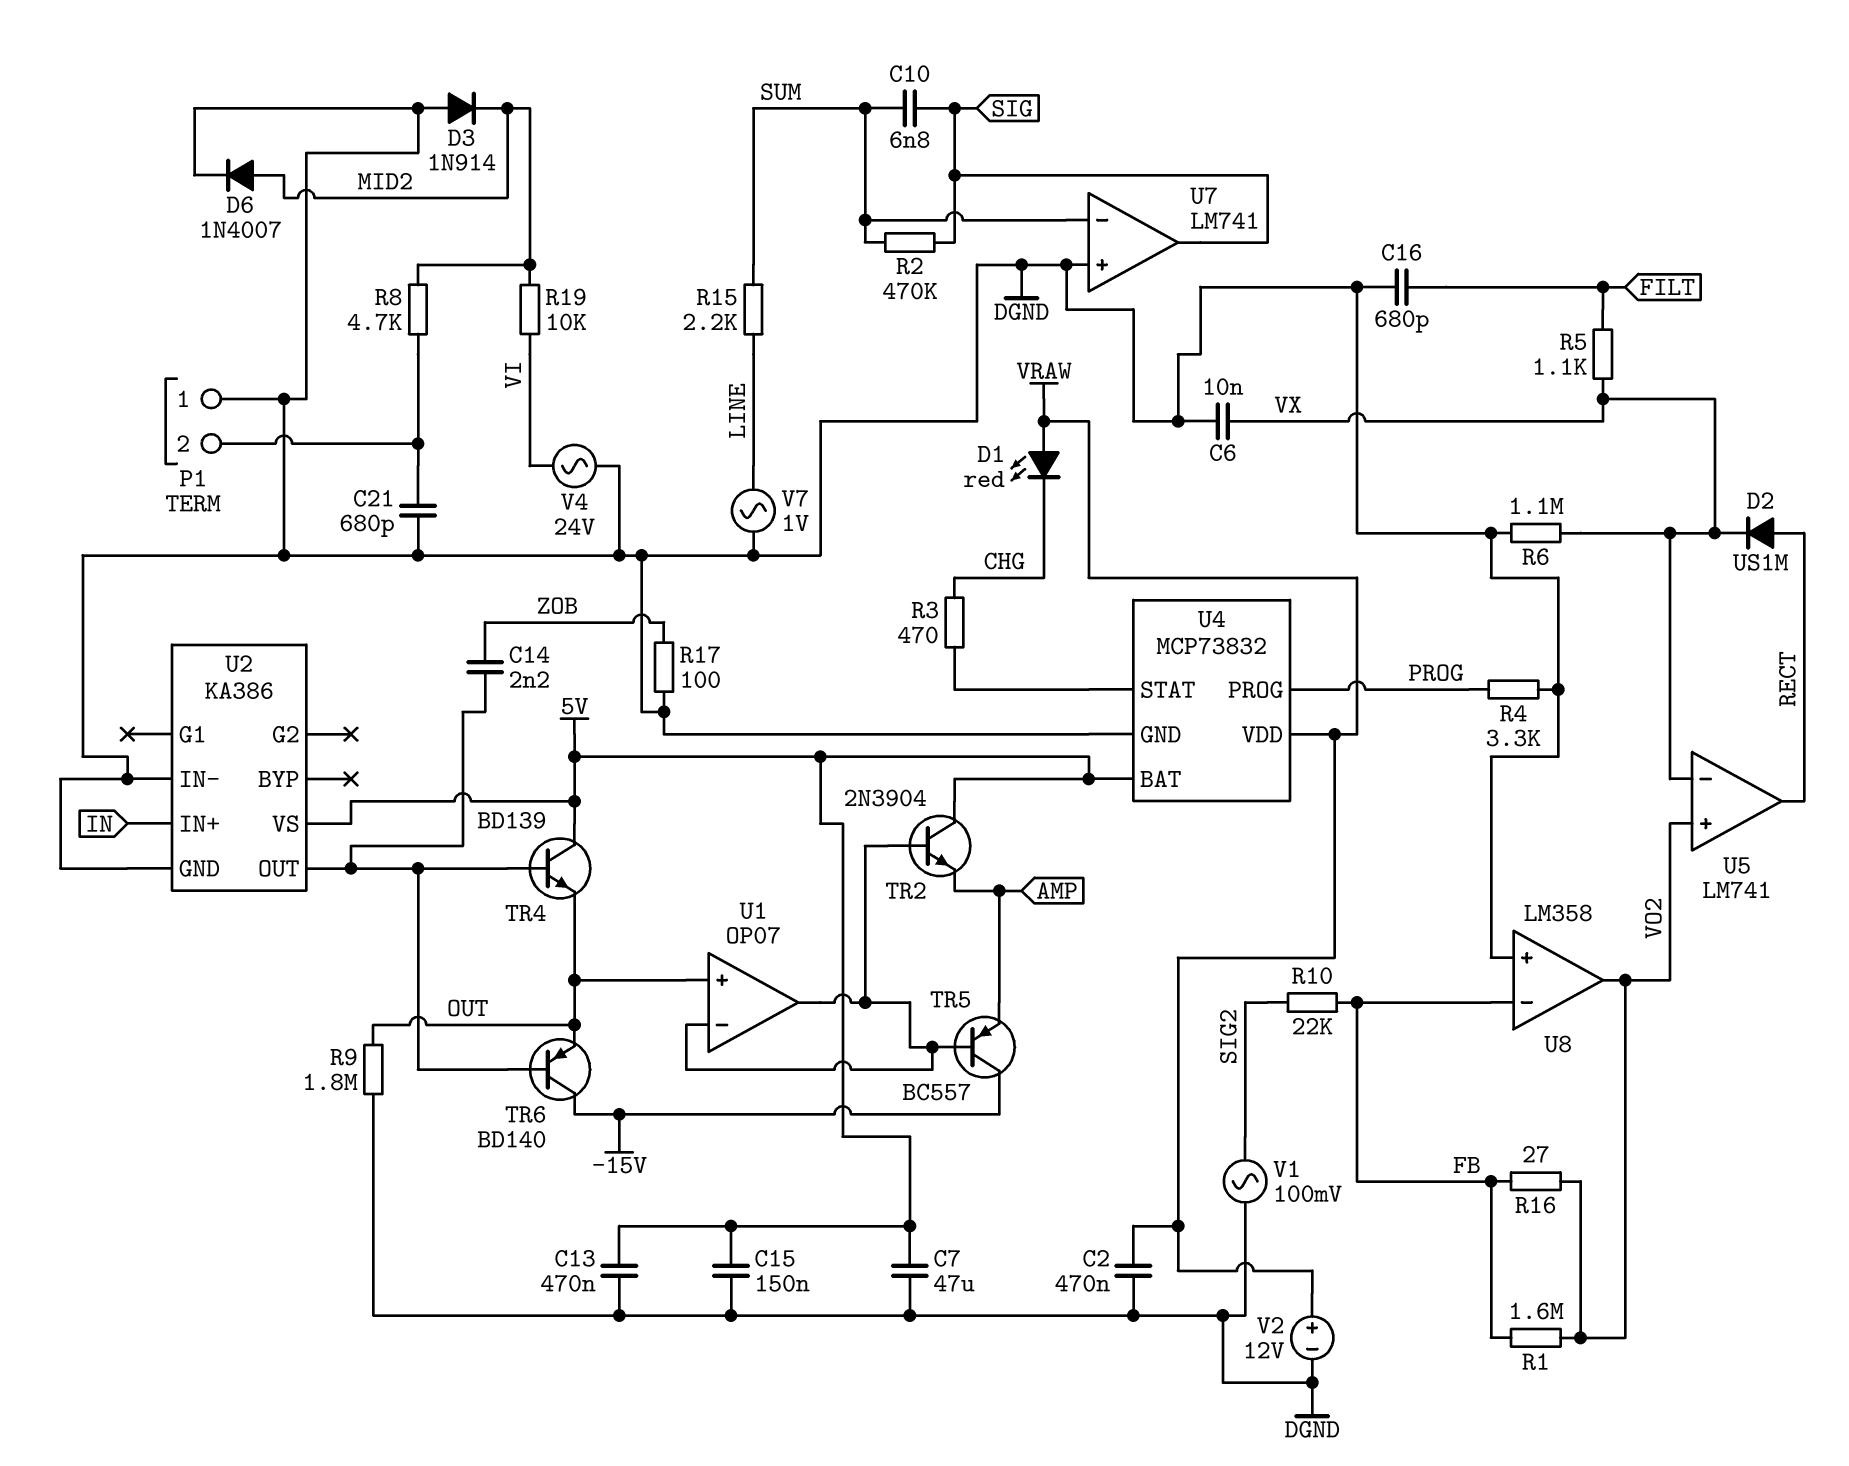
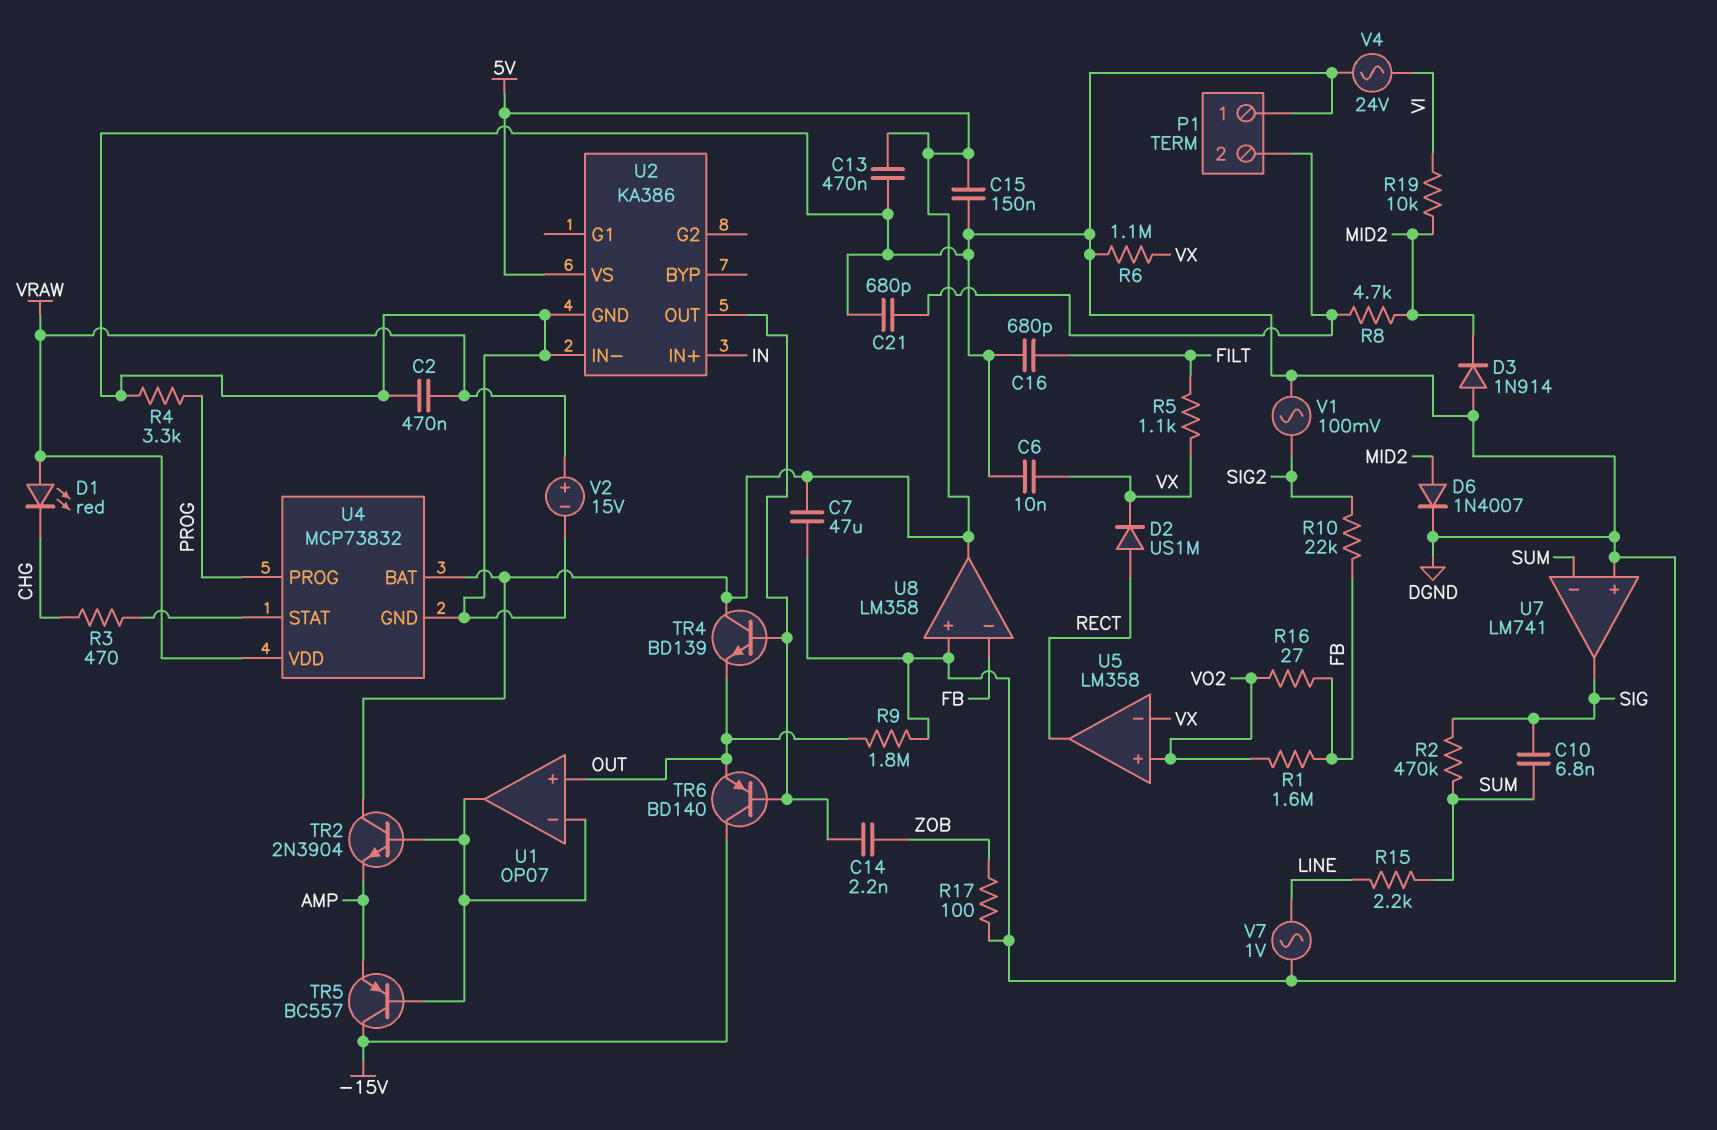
U5: LM741 -> LM358
U8 pin out: VO2 -> 5V
V2: 12V (plus VRAW, minus DGND) -> 15V (plus VRAW, minus DGND)

